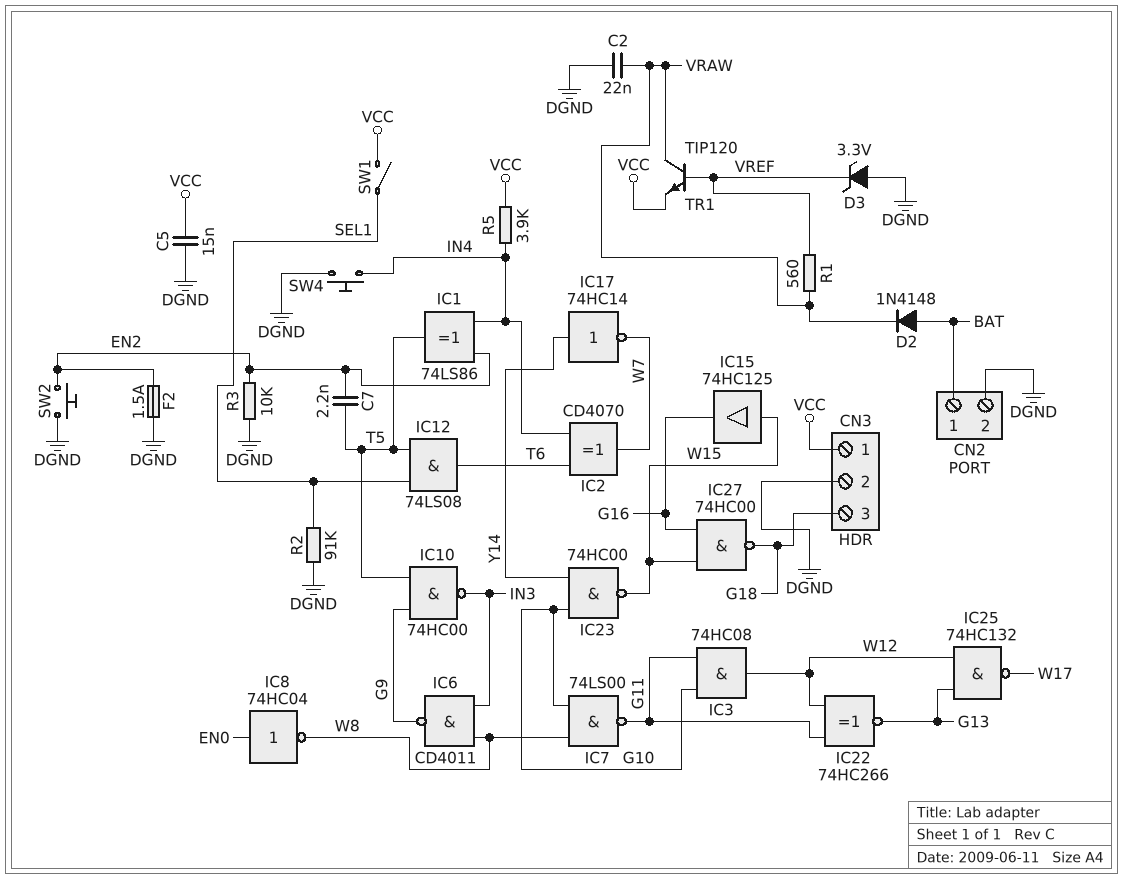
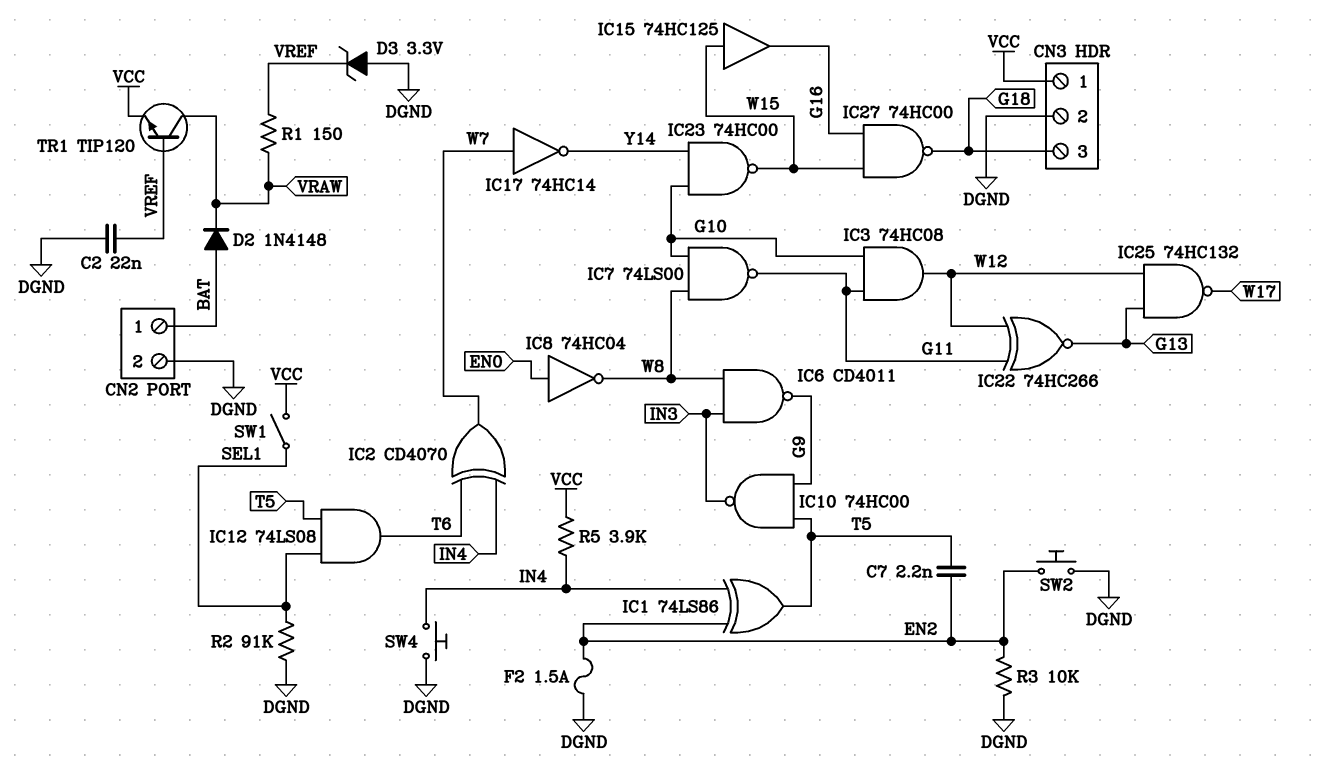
C2: 22nF (DGND, VRAW) -> 22nF (DGND, VREF)
C5: 15nF (DGND, VCC) -> none
IC17: NOT 74HC14 (in Y14, out W7) -> NOT 74HC14 (in W7, out Y14)
R1: 560 (VRAW, VREF) -> 150 (VRAW, VREF)

